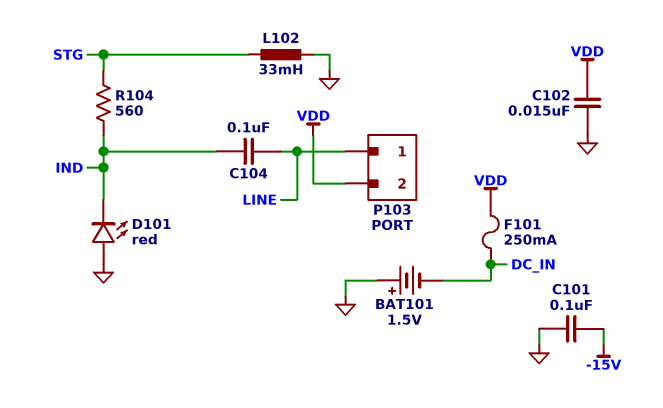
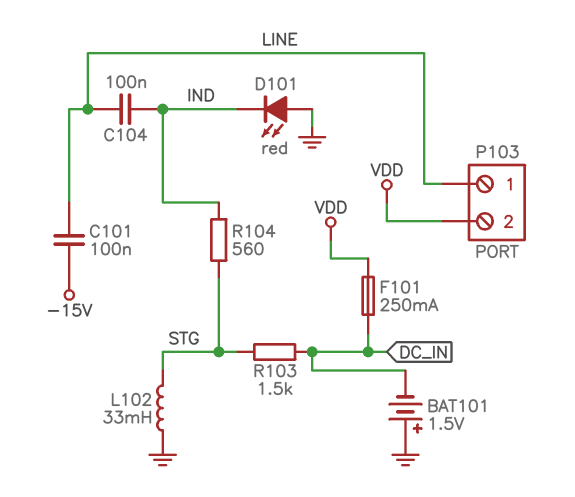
C101: 100nF (-15V, GND) -> 100nF (-15V, LINE)
C102: 15nF (GND, VDD) -> none
R103: none -> 1.5k (DC_IN, STG)

